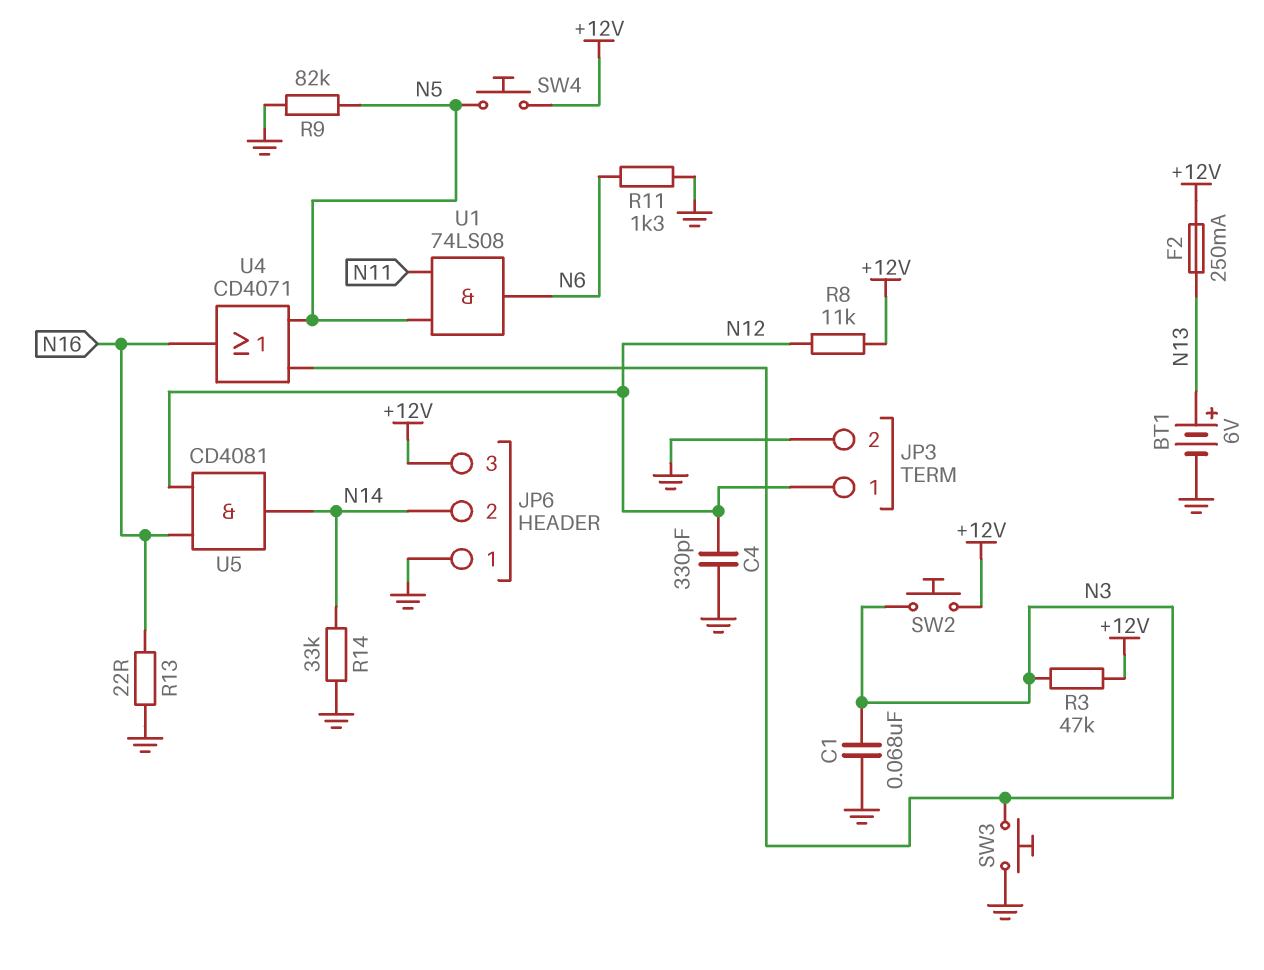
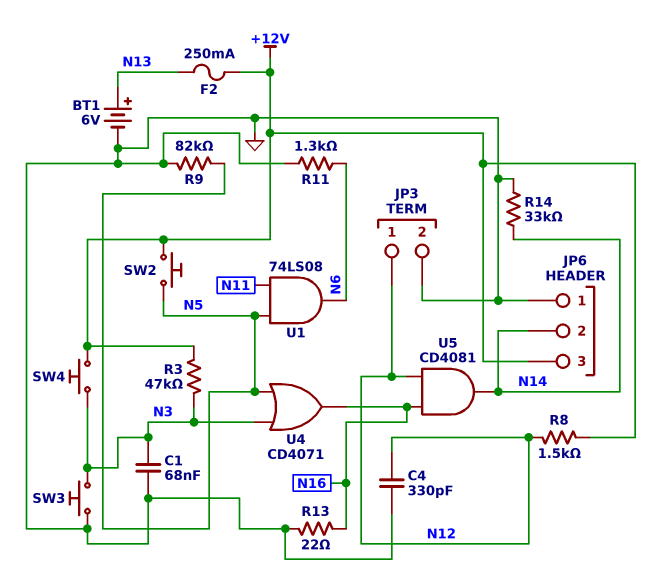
R8: 11k (+12V, N12) -> 1.5k (+12V, N12)
SW2: button (+12V, N3) -> button (+12V, N5)
SW4: button (+12V, N5) -> button (+12V, N3)

